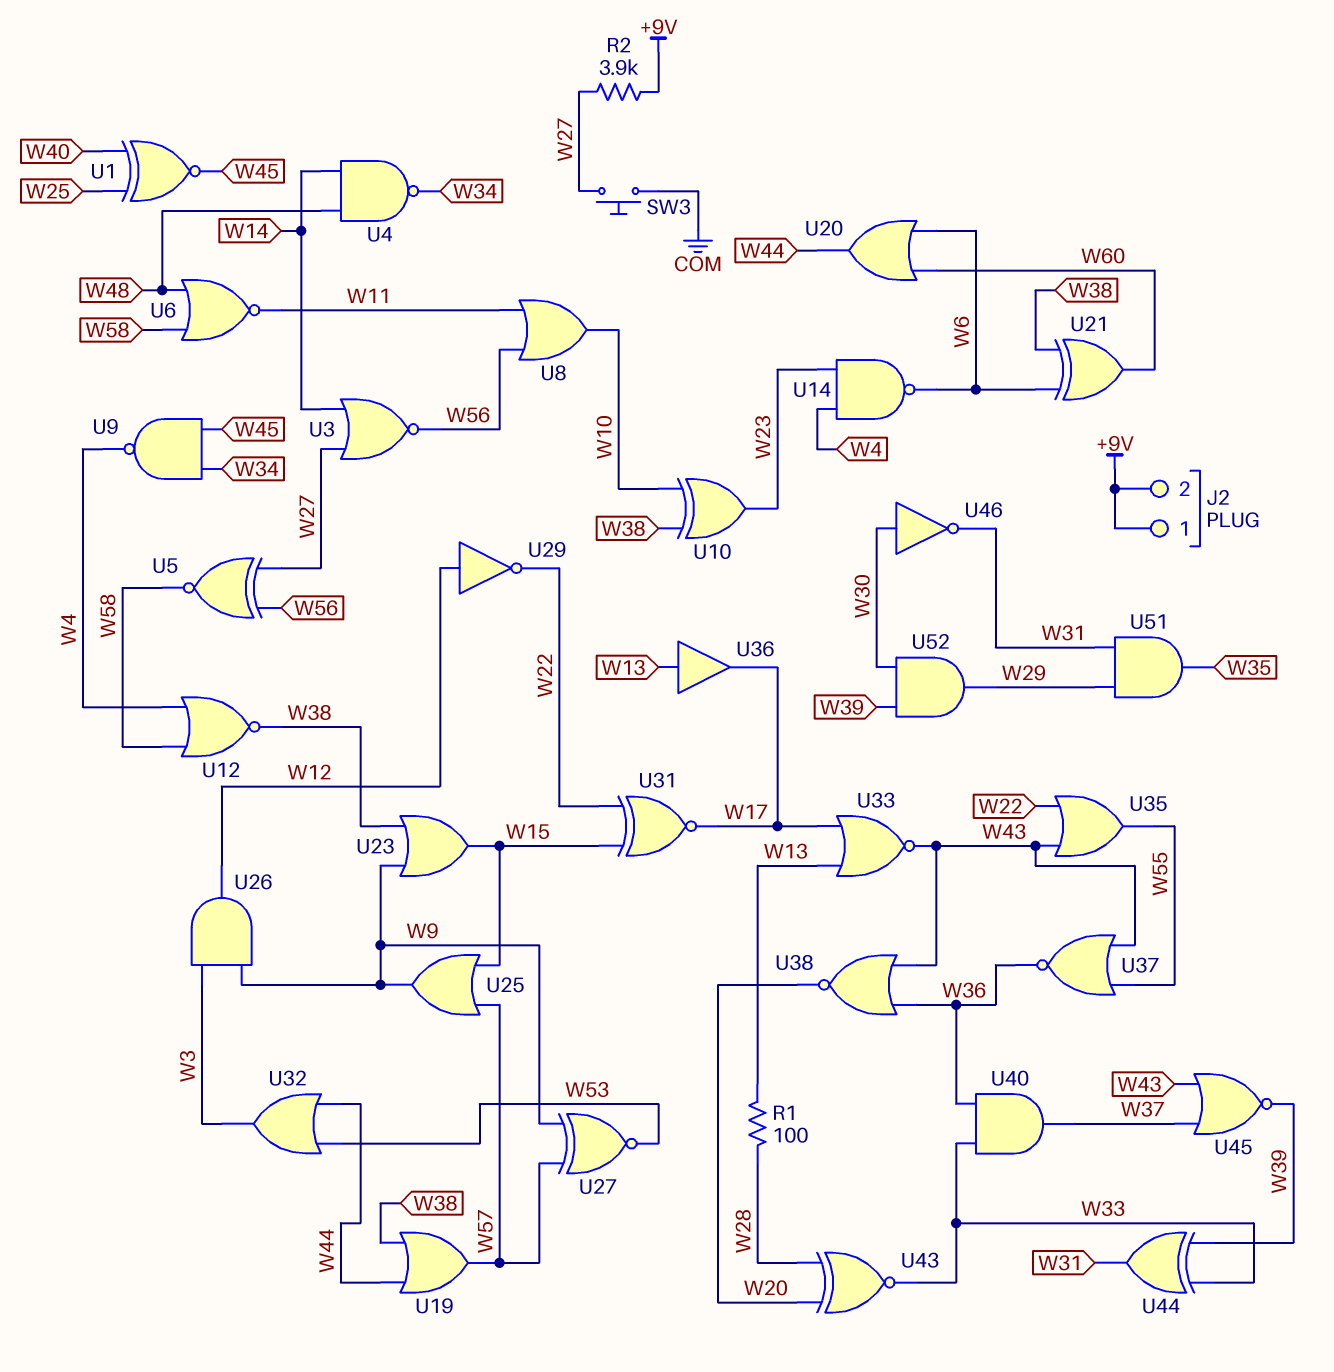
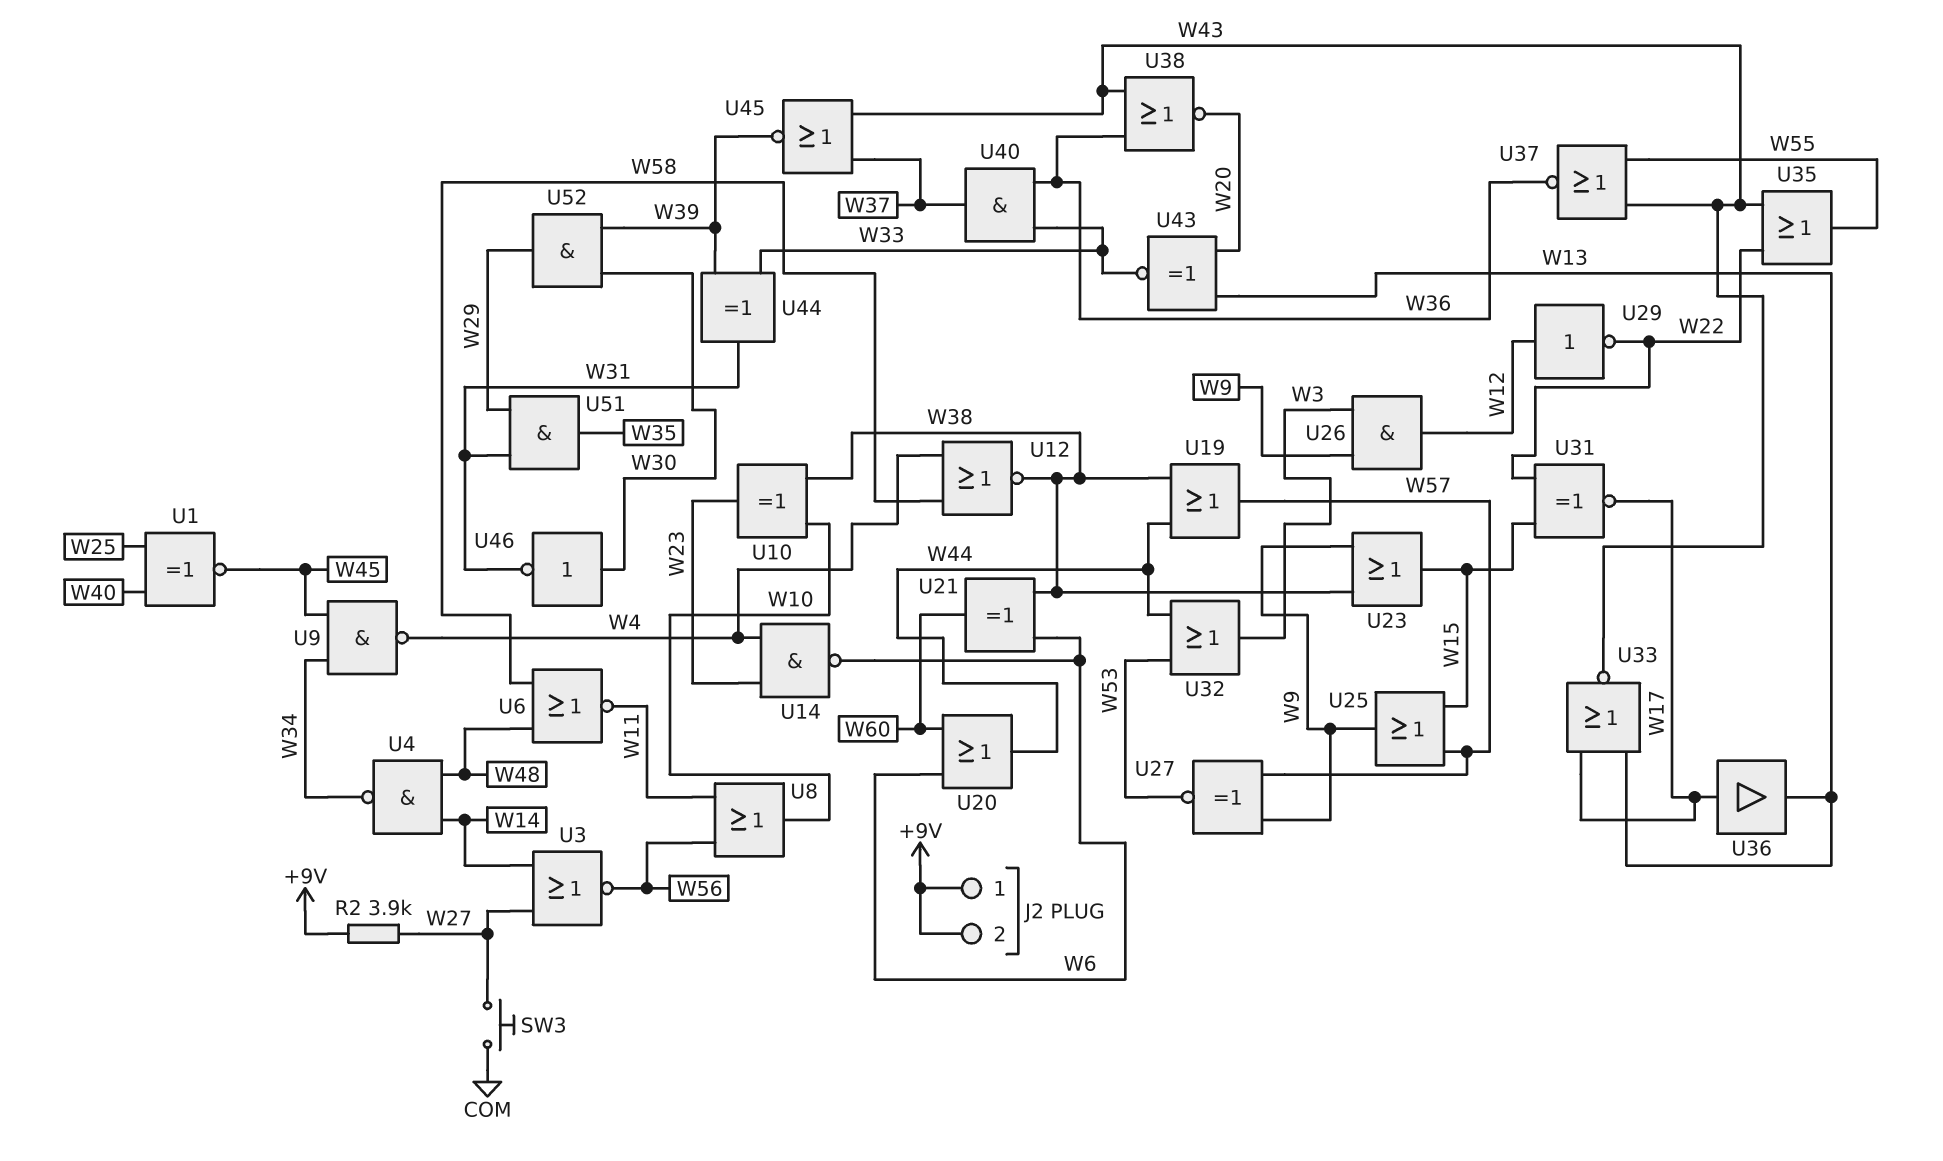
R1: 100 (W13, W28) -> none
U5: XNOR (in W27, in W56, out W58) -> none
U36: buffer (in W13, out W17) -> buffer (in W17, out W13)
U43: XNOR (in W20, in W28, out W33) -> XNOR (in W13, in W20, out W33)

